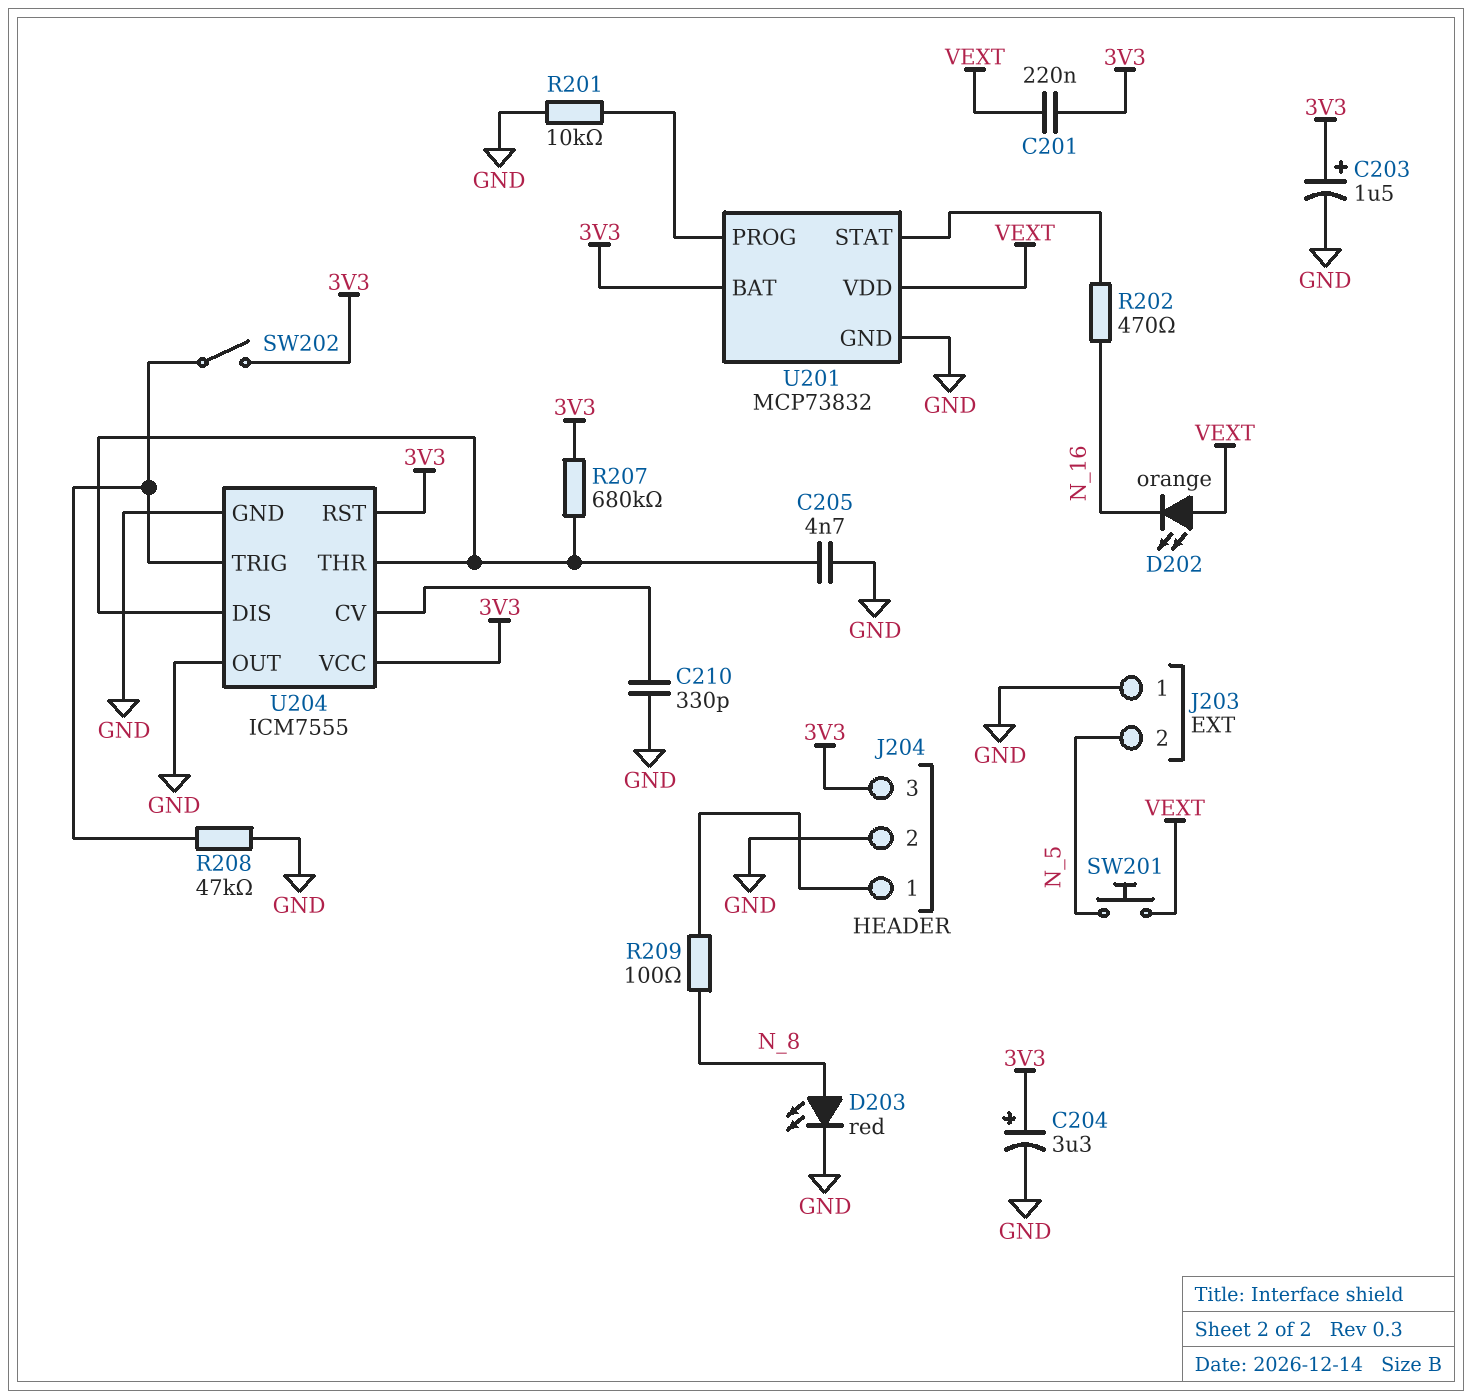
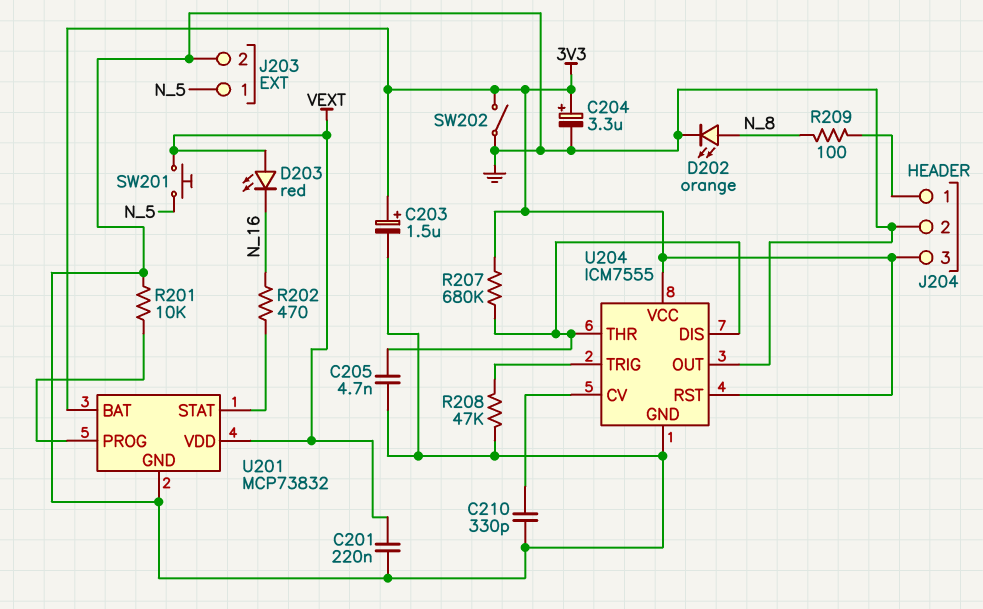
C201: 220nF (3V3, VEXT) -> 220nF (GND, VEXT)
D202: LED orange (A VEXT, K N_16) -> LED orange (A N_8, K GND)
D203: LED red (A N_8, K GND) -> LED red (A VEXT, K N_16)
J203 pin 1: GND -> N_5
J203 pin 2: N_5 -> GND
SW202: switch (3V3, U204/TRIG) -> switch (3V3, GND)

